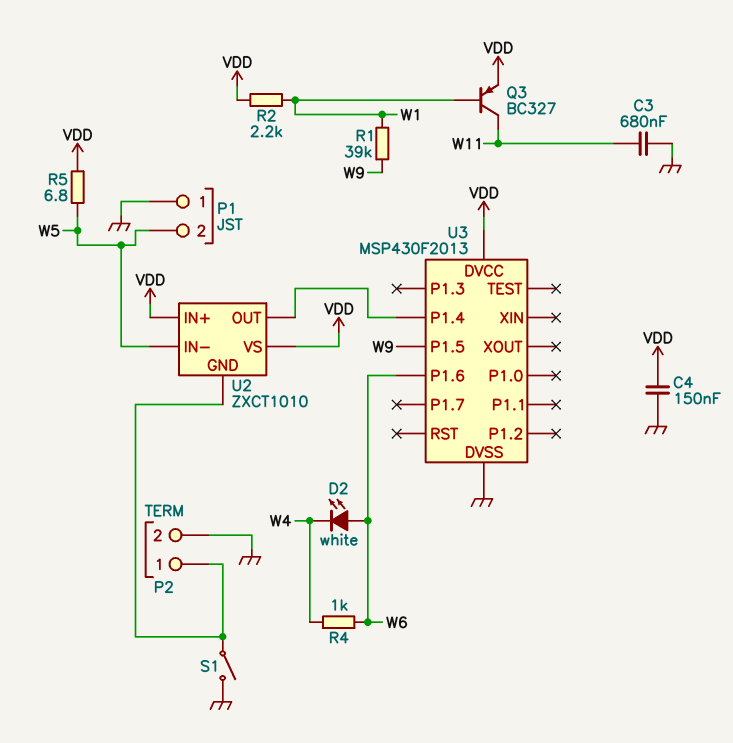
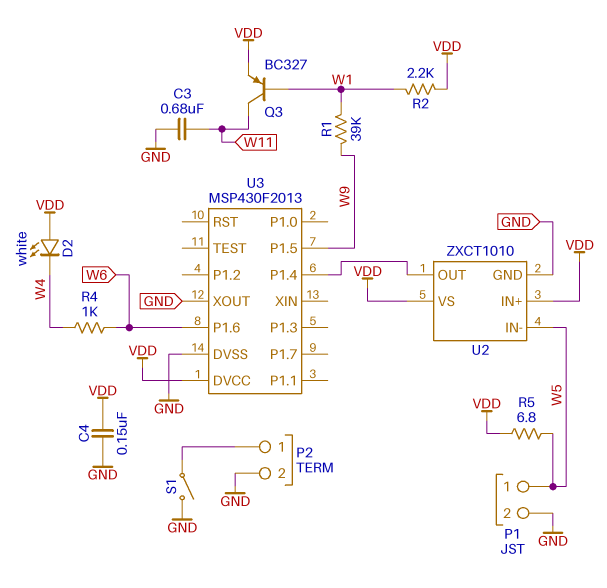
D2: LED white (A W6, K W4) -> LED white (A VDD, K W4)
P1 pin 1: GND -> W5
P1 pin 2: W5 -> GND
U2 pin GND: P2/1 -> GND
U3 pin XOUT: none -> GND

